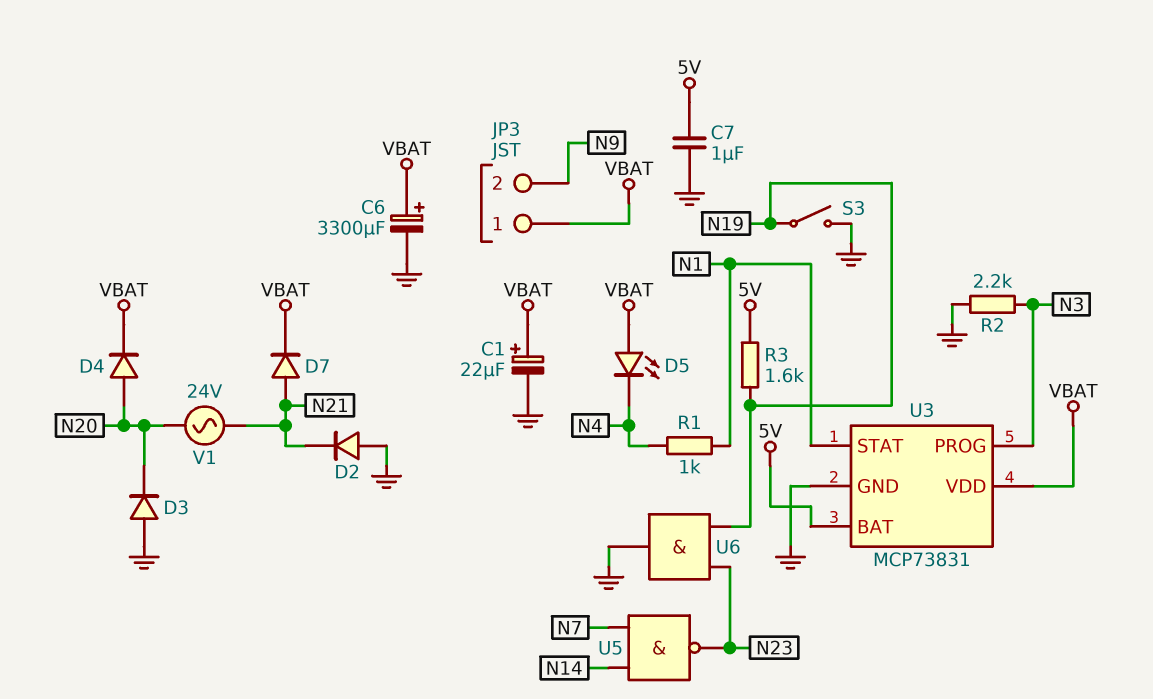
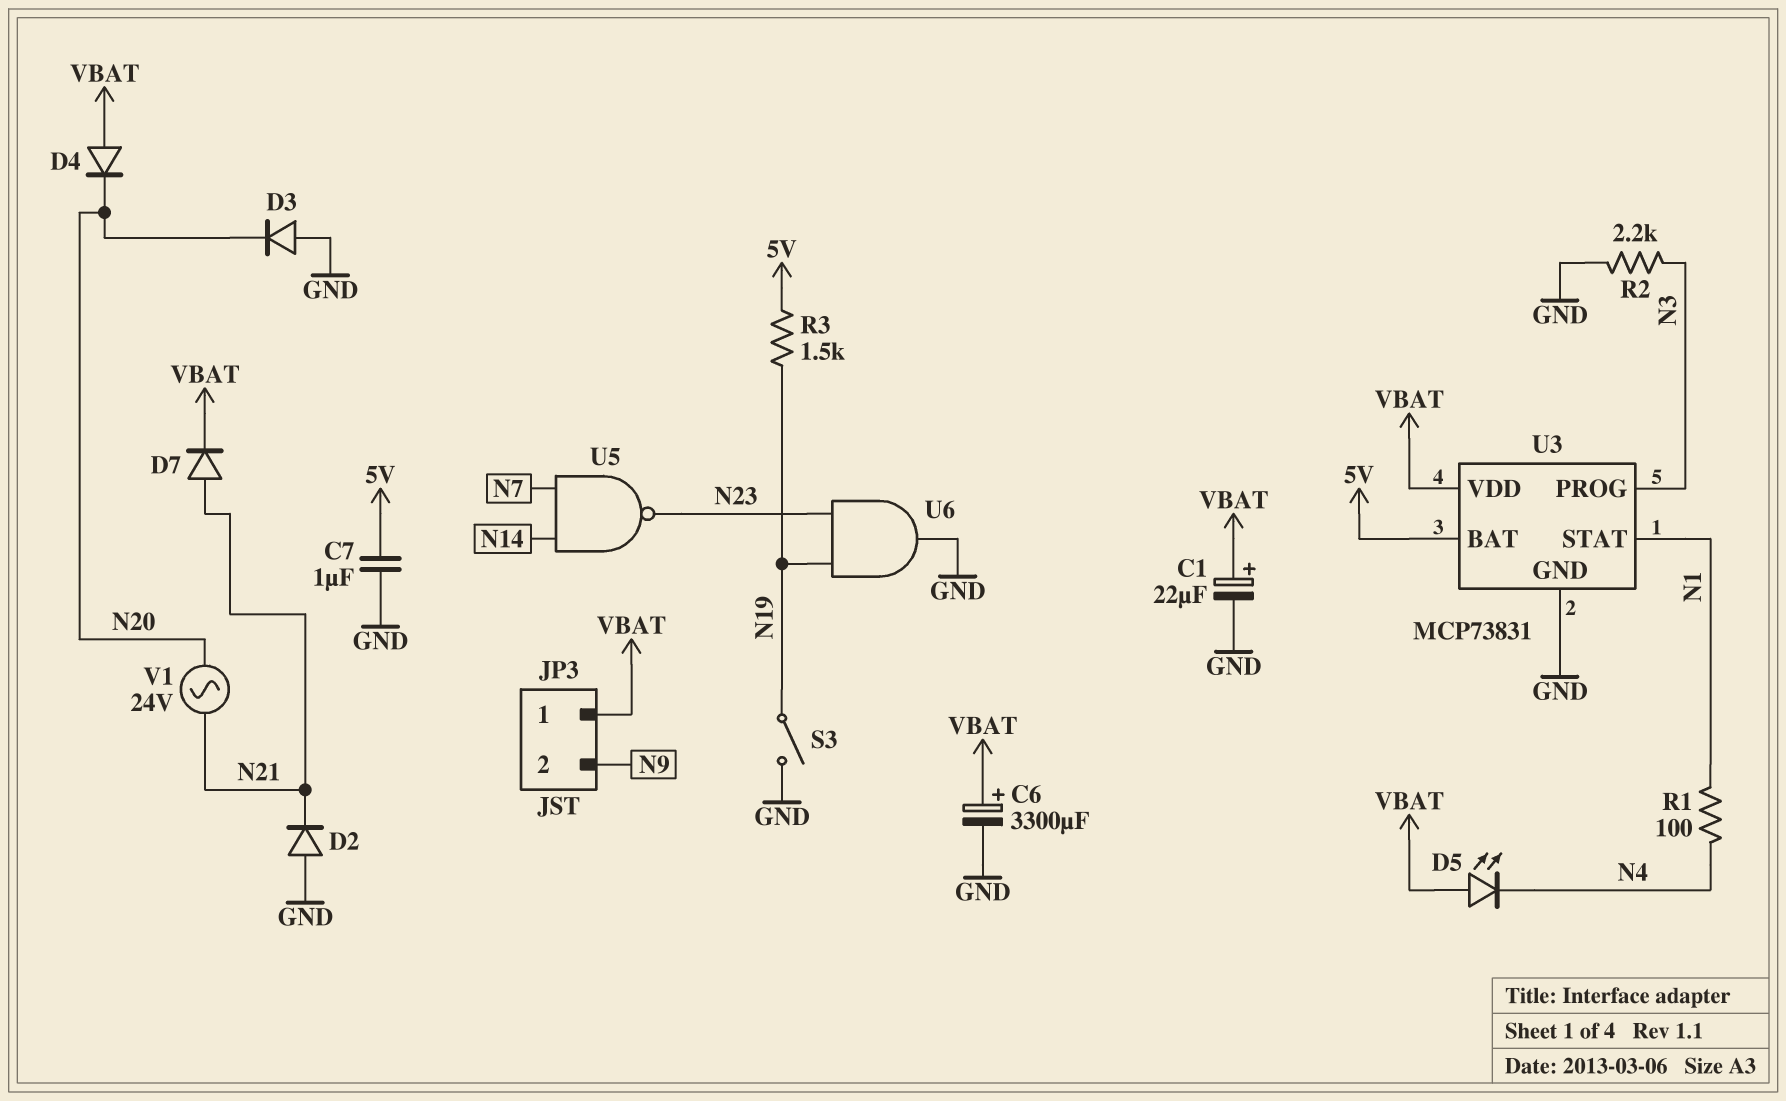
D4: diode (A N20, K VBAT) -> diode (A VBAT, K N20)
R1: 1k (N1, N4) -> 100 (N1, N4)
R3: 1.6k (5V, N19) -> 1.5k (5V, N19)

